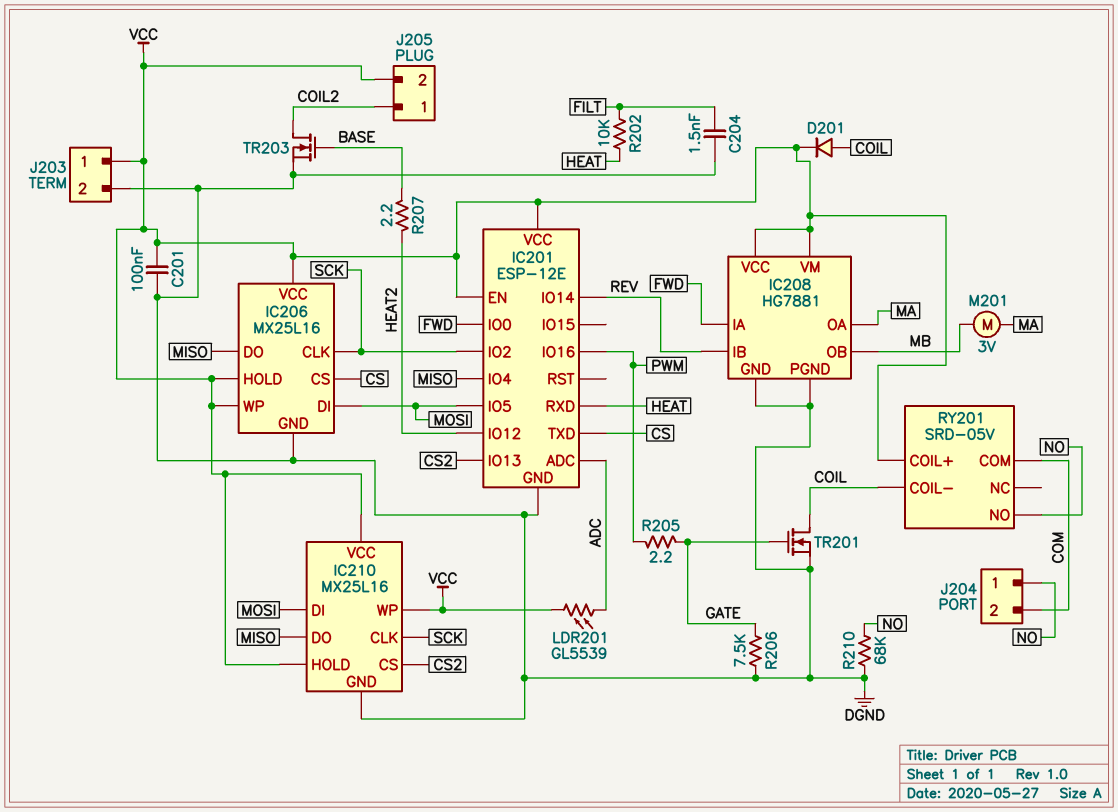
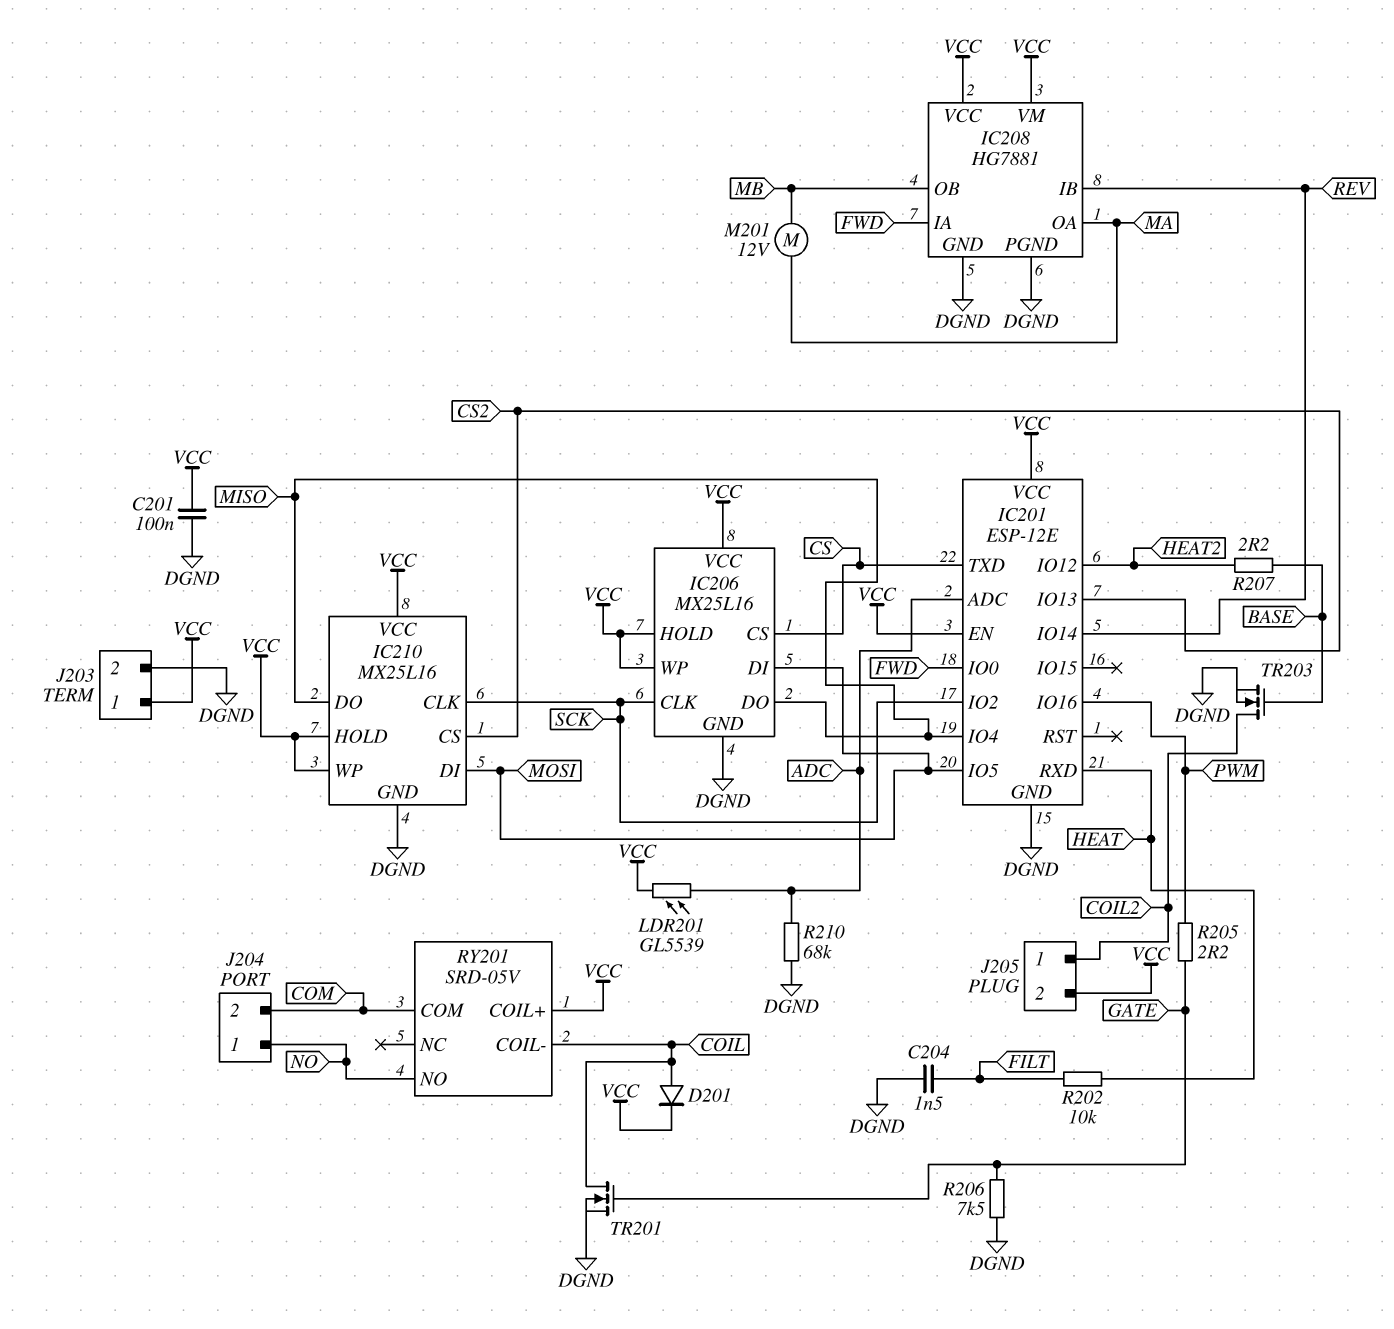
M201: motor 3V (MA, MB) -> motor 12V (MA, MB)
R210: 68k (DGND, NO) -> 68k (ADC, DGND)

